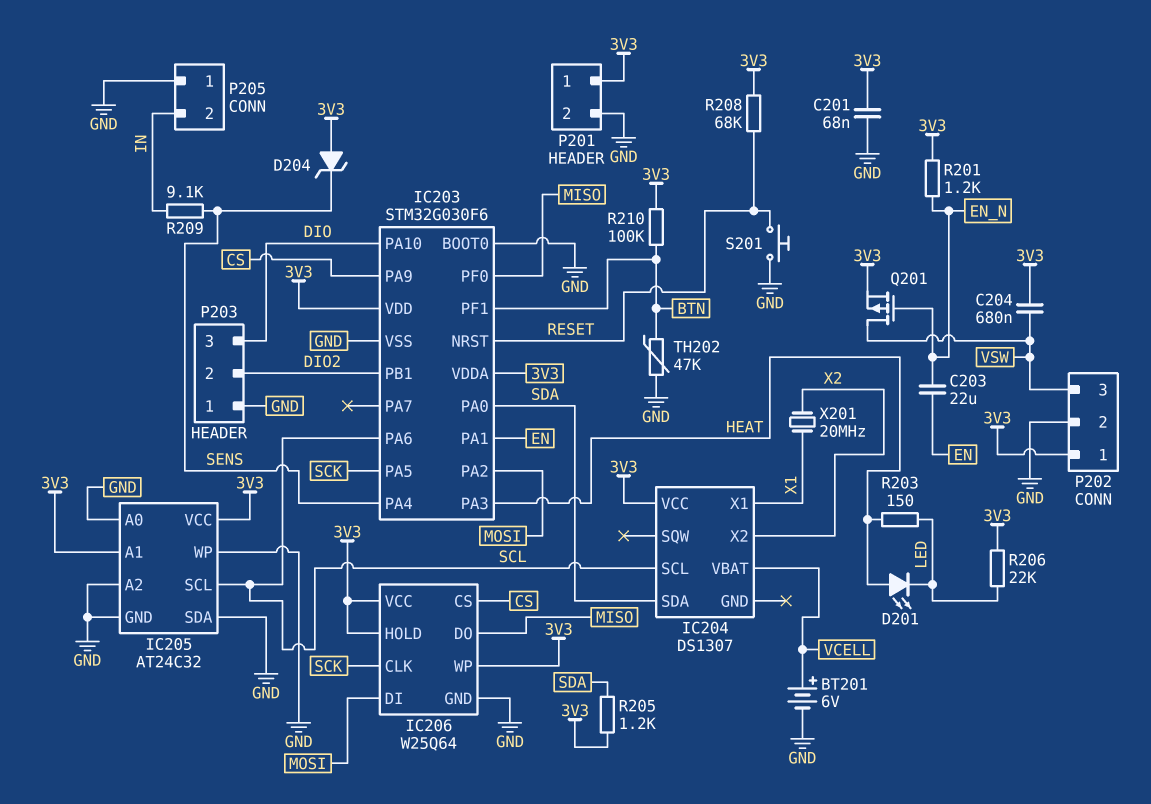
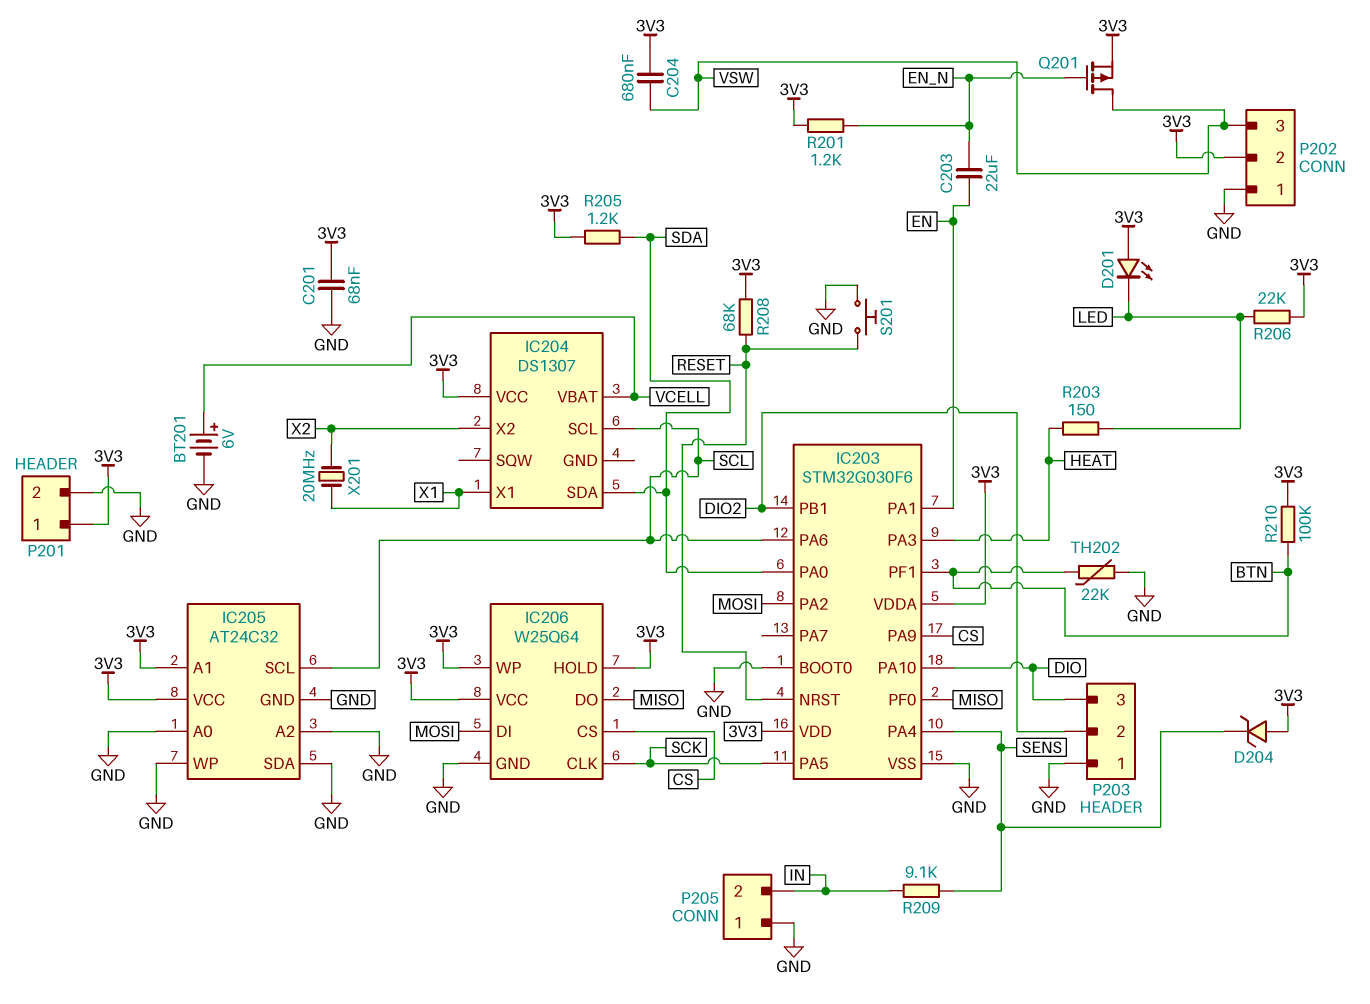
D201: LED (A HEAT, K LED) -> LED (A 3V3, K LED)
P202 pin 1: 3V3 -> GND
P202 pin 2: GND -> 3V3
TH202: 47k (BTN, GND) -> 22k (BTN, GND)

